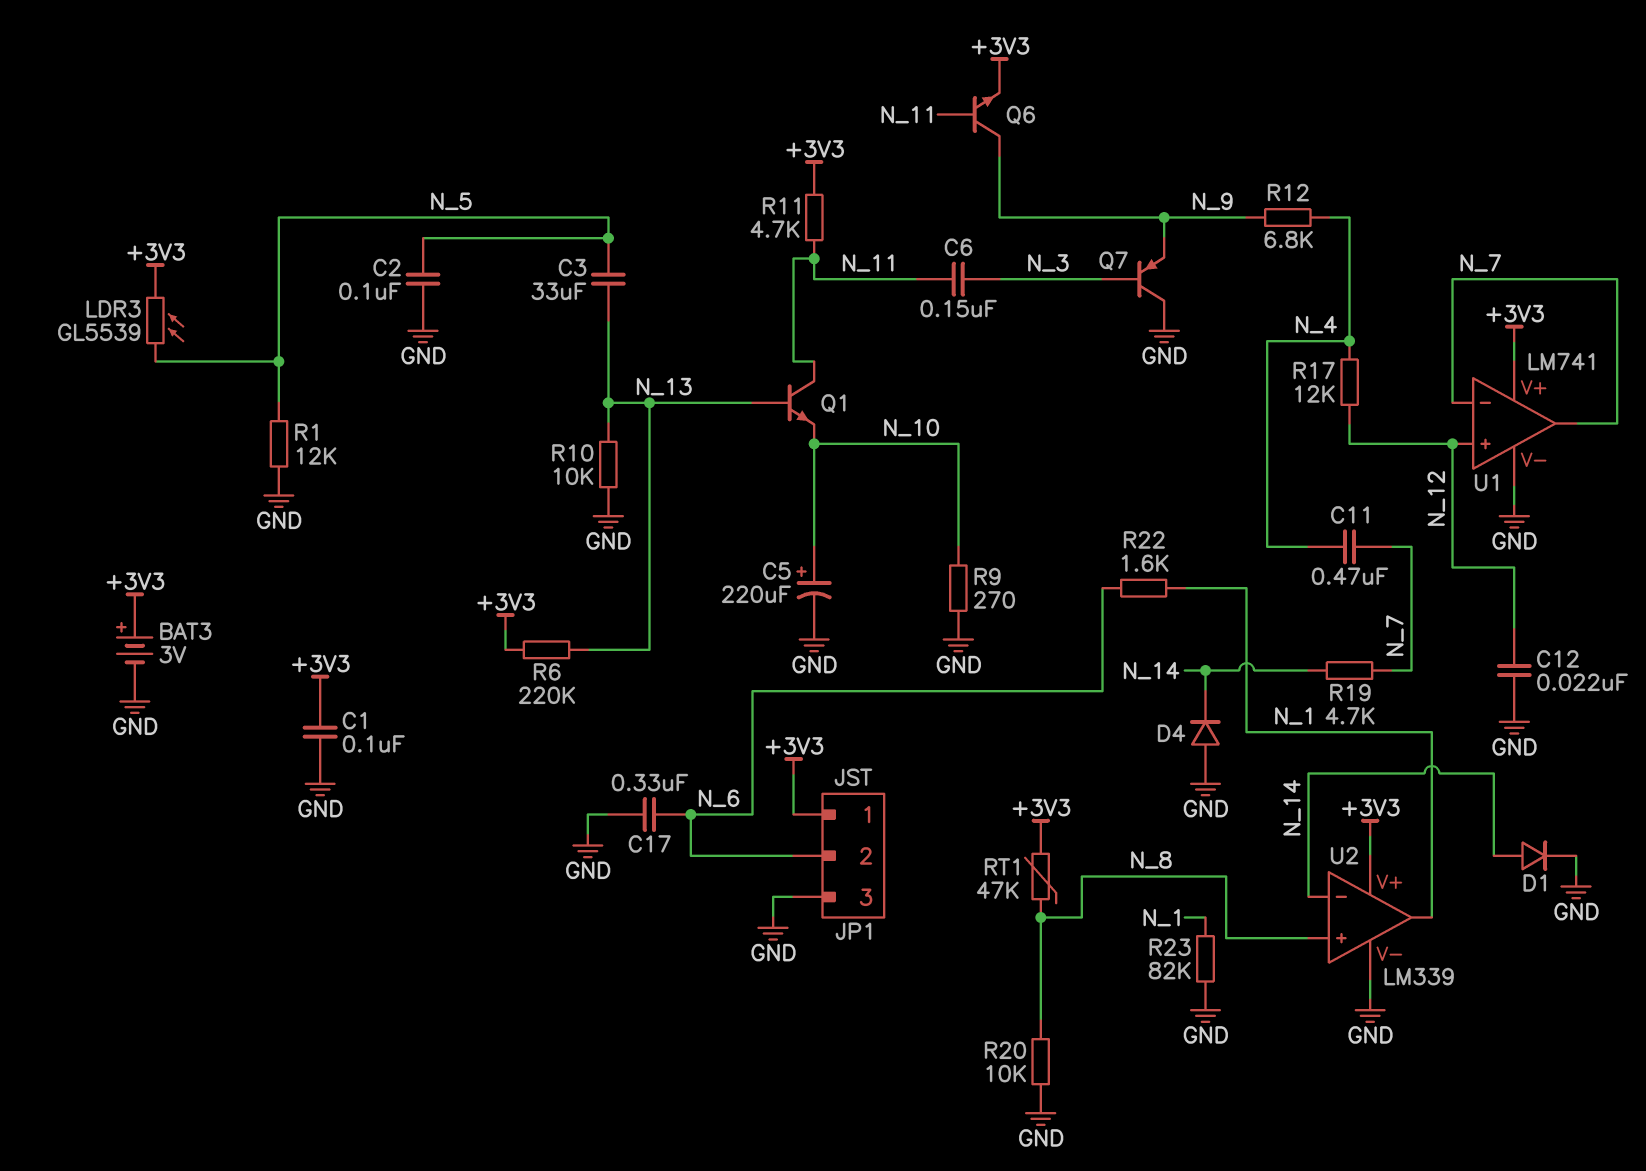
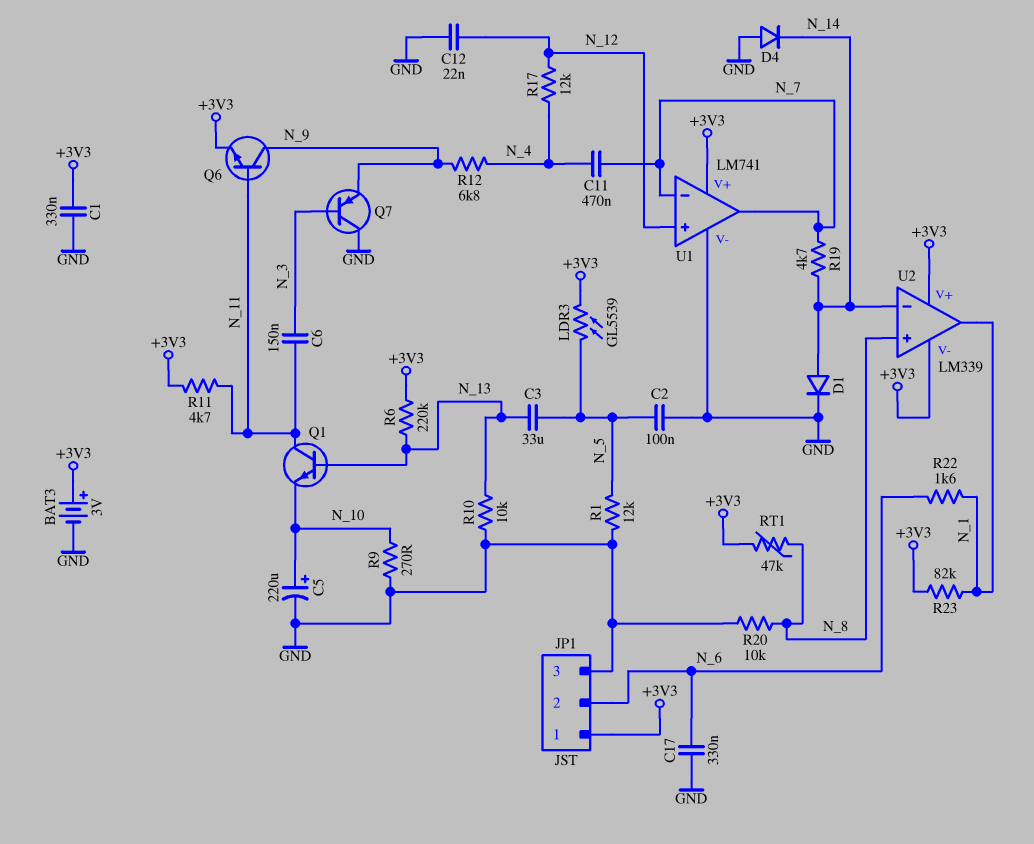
C1: 100nF (+3V3, GND) -> 330nF (+3V3, GND)
R23: 82k (GND, N_1) -> 82k (+3V3, N_1)
U2 pin V-: GND -> +3V3

